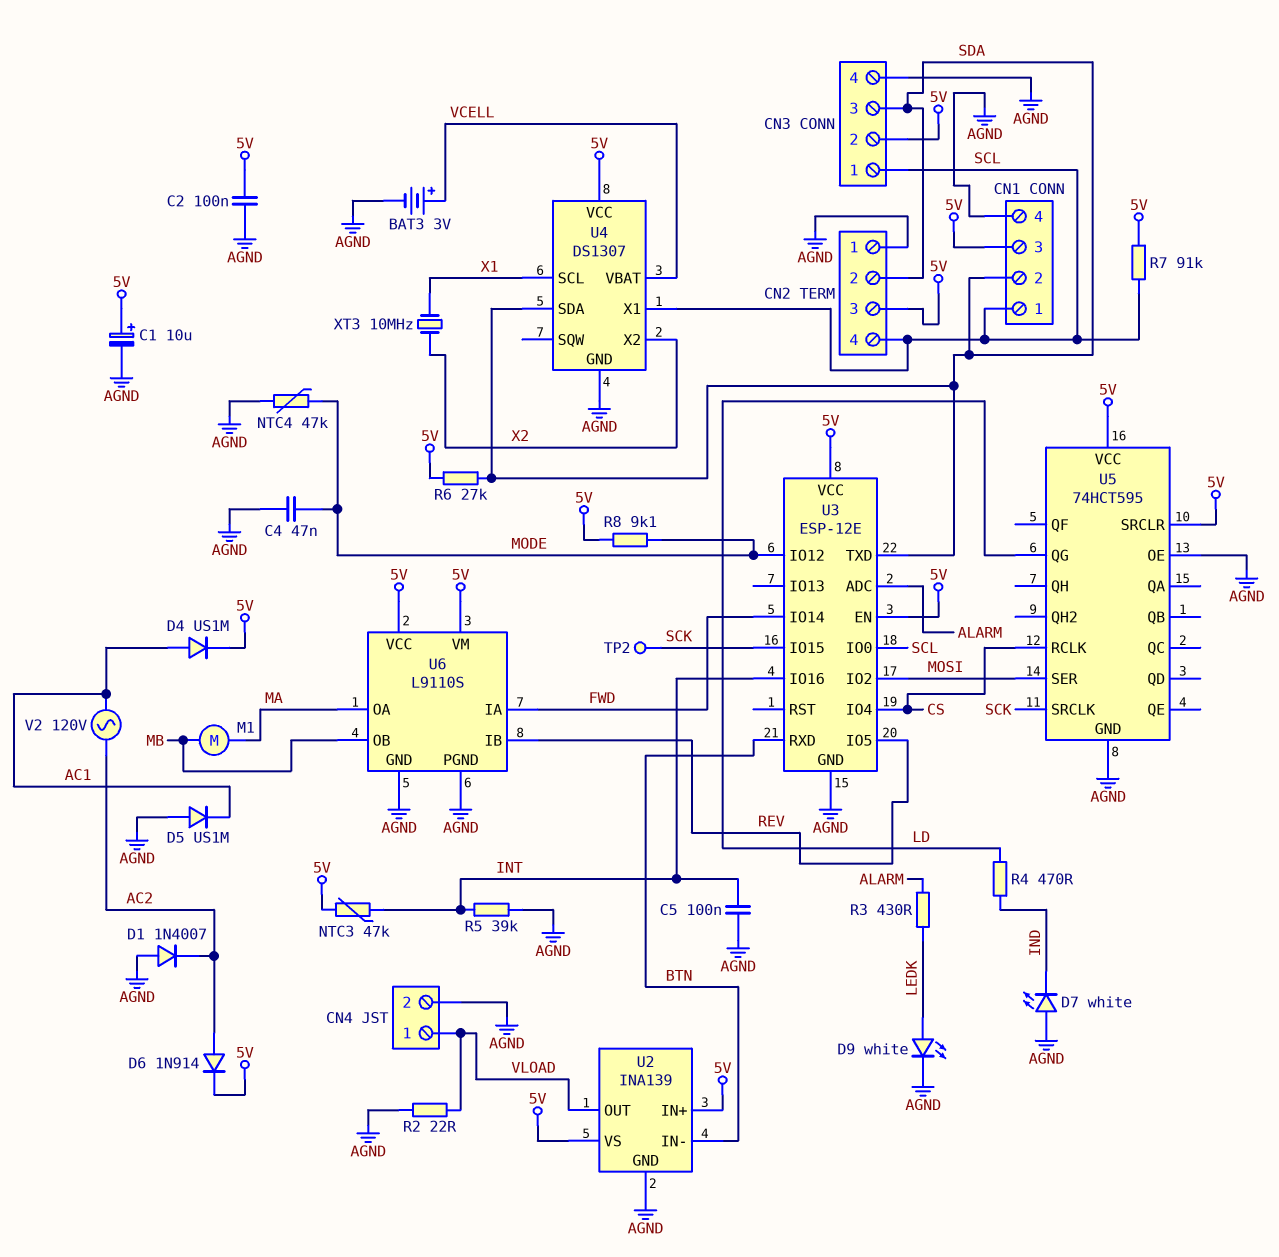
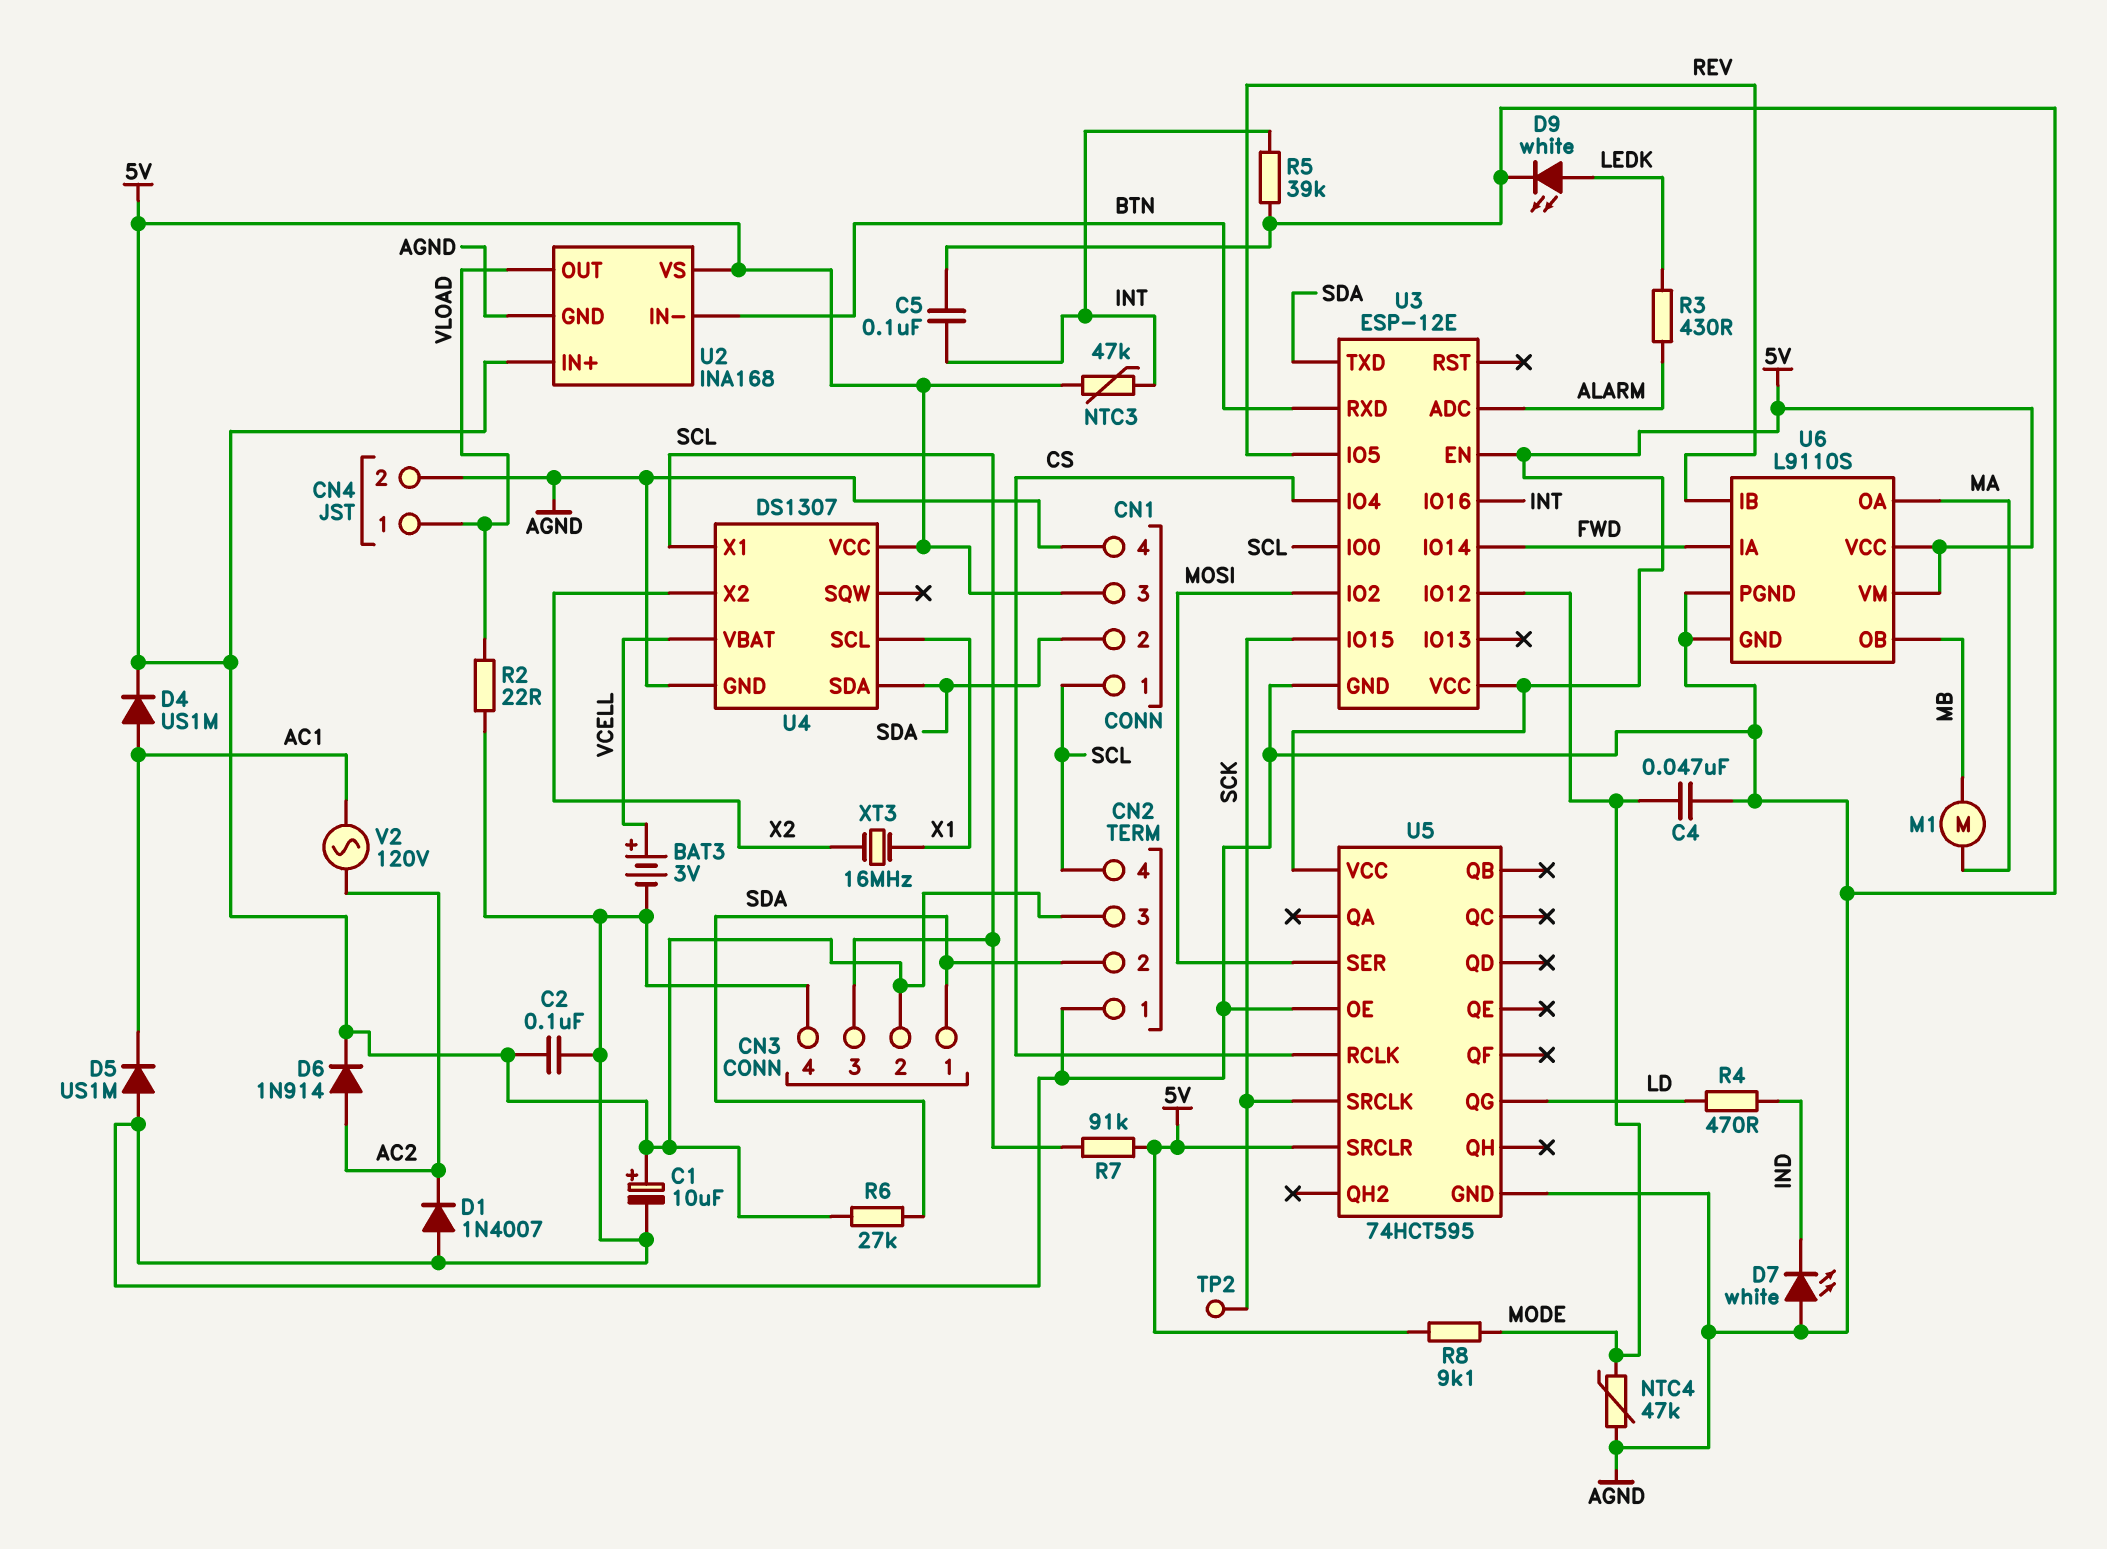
CN3 pin 1: SCL -> SDA
CN3 pin 3: SDA -> SCL
U2: INA139 -> INA168
XT3: 10MHz (X1, X2) -> 16MHz (X1, X2)

